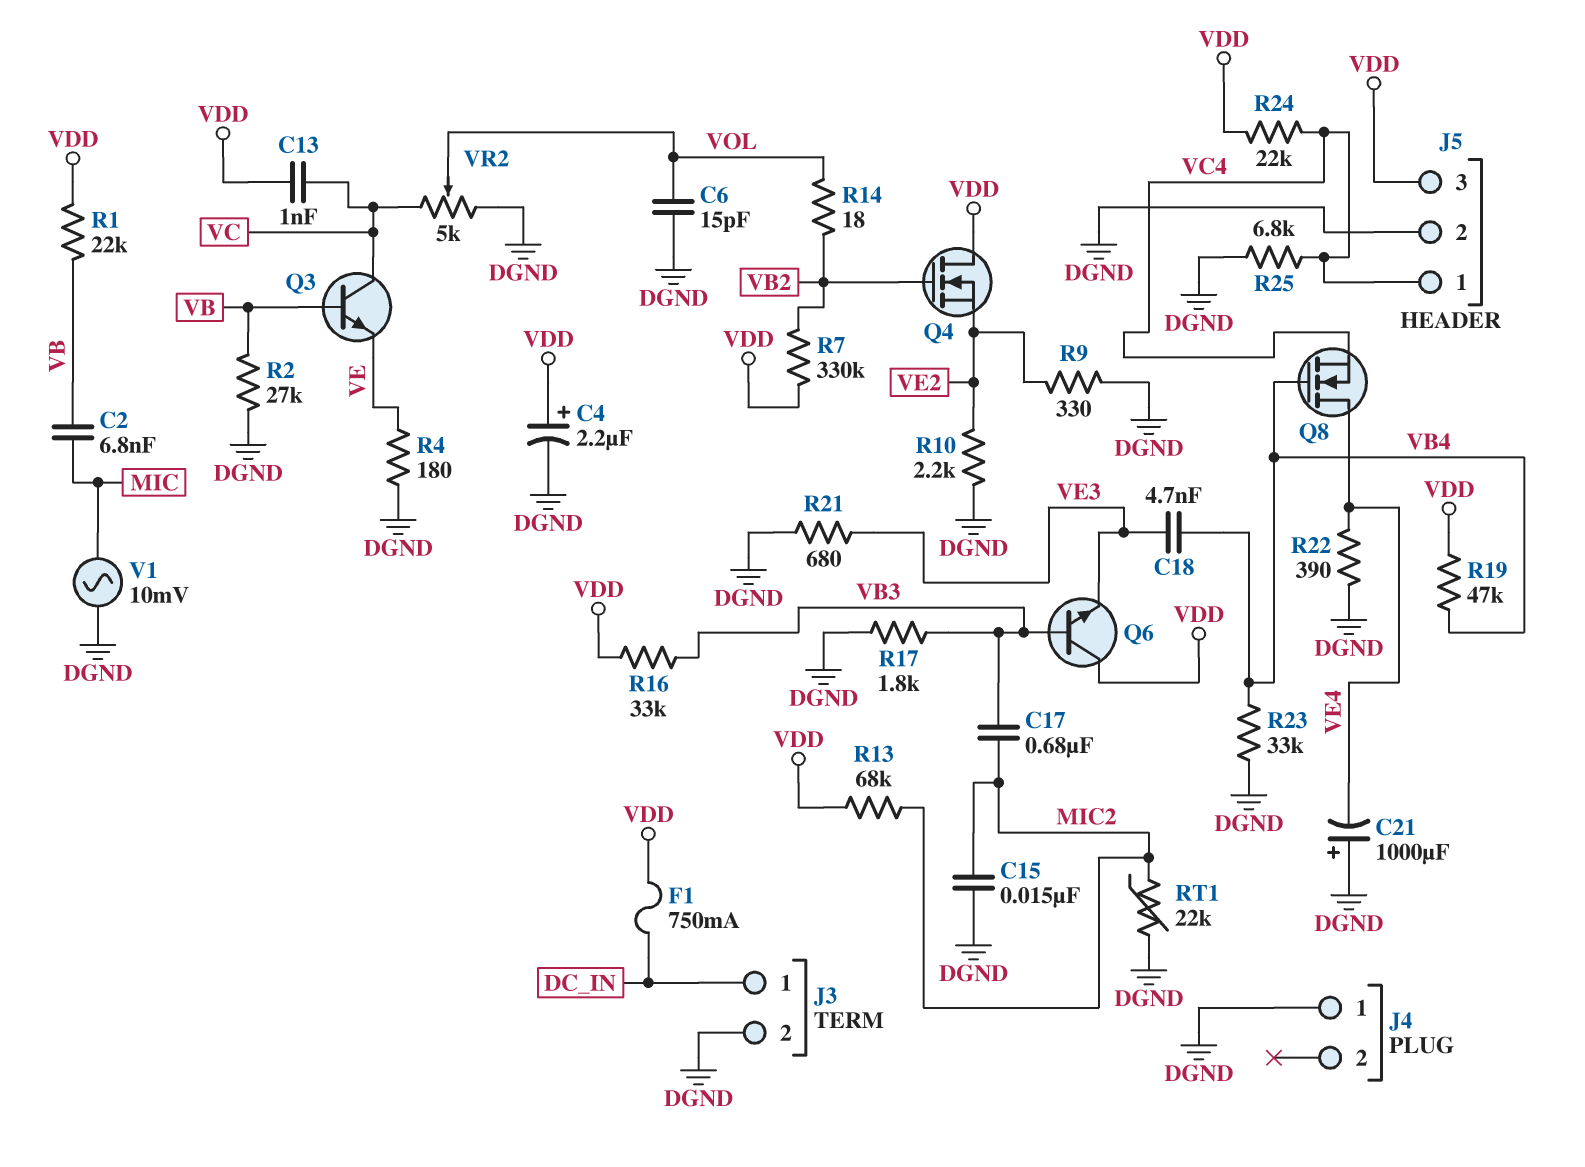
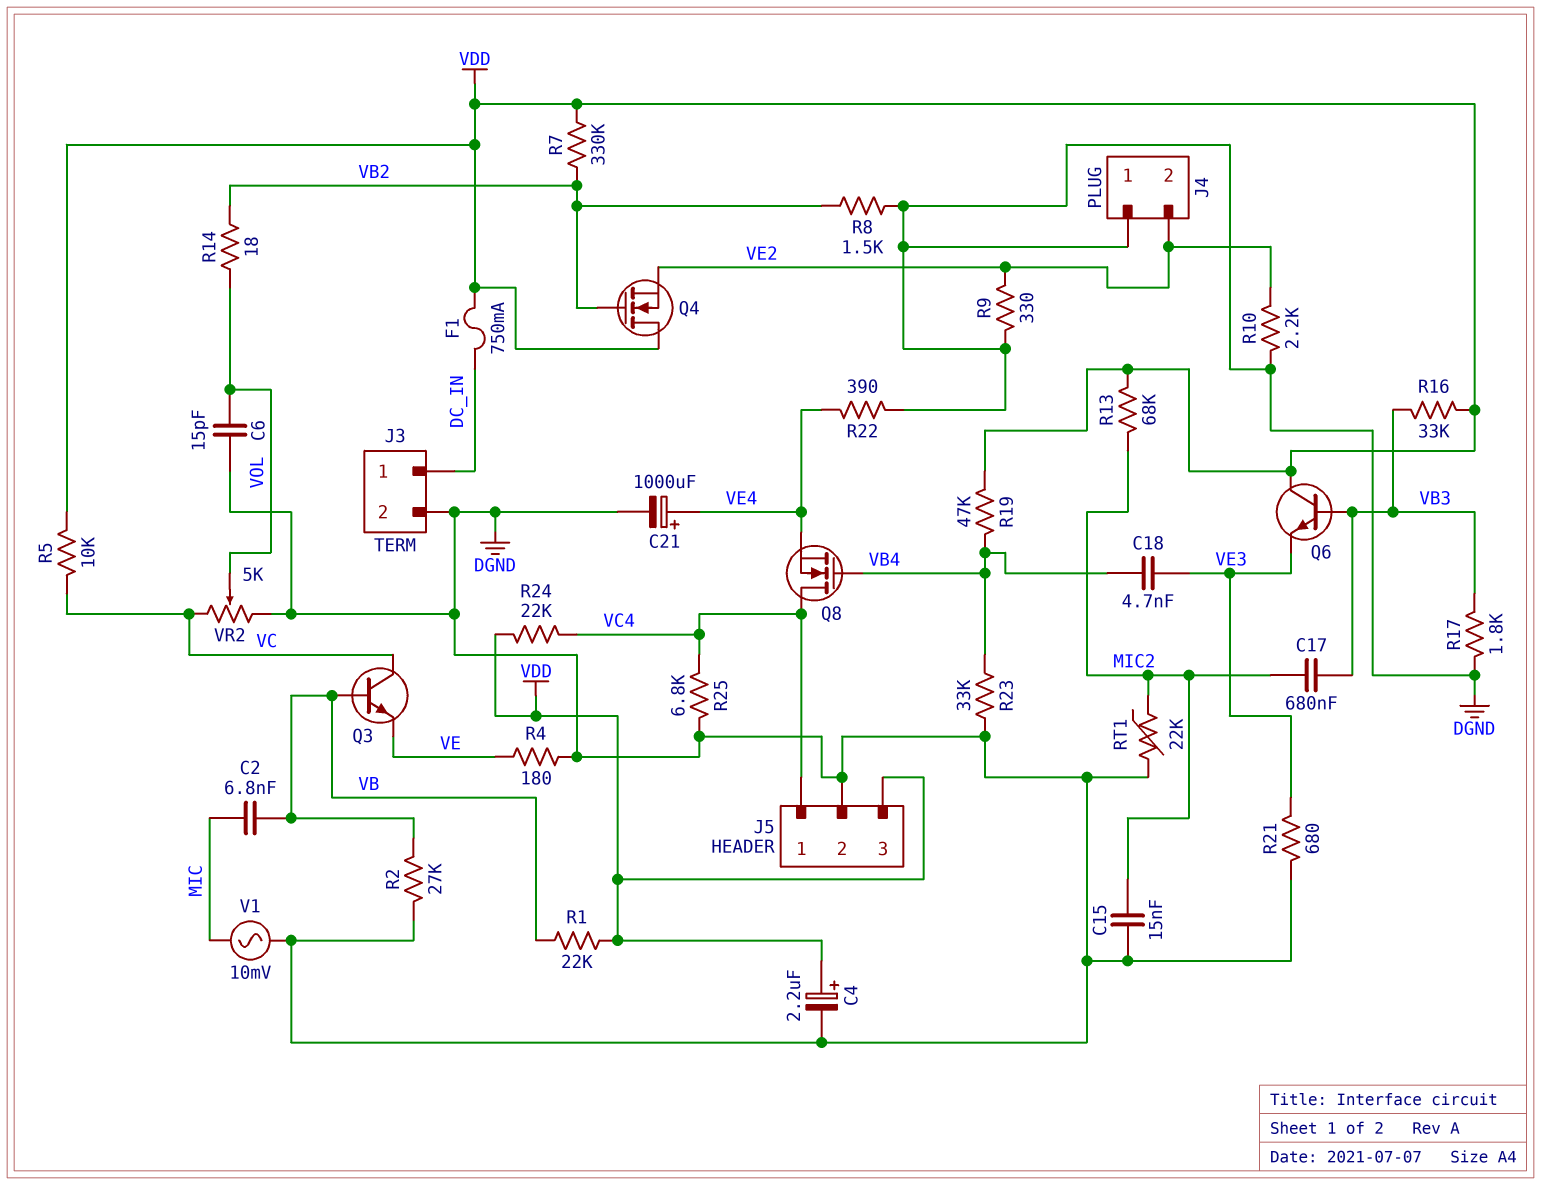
C13: 1nF (VC, VDD) -> none
C21: 1000uF (plus DGND, minus VE4) -> 1000uF (plus VE4, minus DGND)
J4 pin 2: none -> VE2
Q8: NMOS (G VB4, D VE4, S VC4) -> NMOS (G VB4, D VC4, S VE4)
R5: none -> 10k (VC, VDD)
R8: none -> 1.5k (DGND, VB2)

